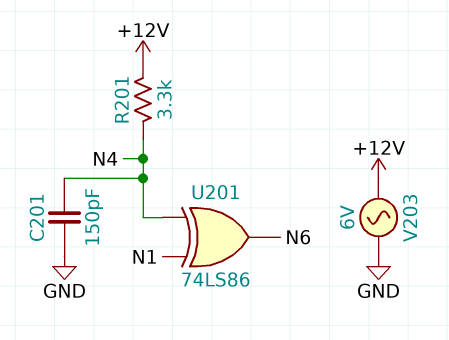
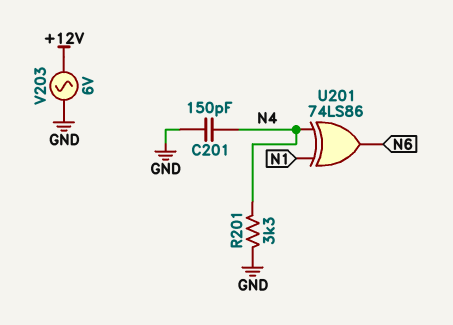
R201: 3.3k (+12V, N4) -> 3.3k (GND, N4)

